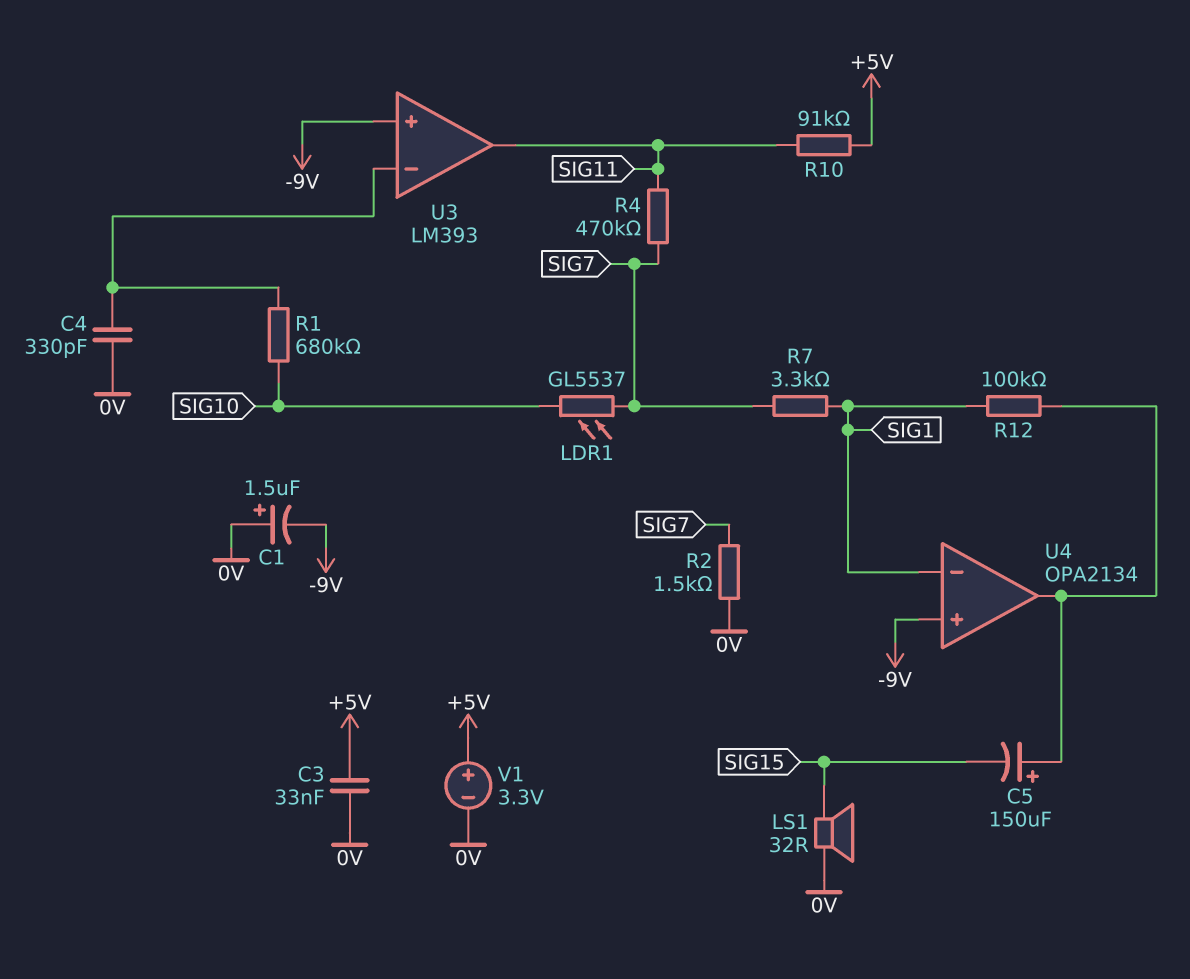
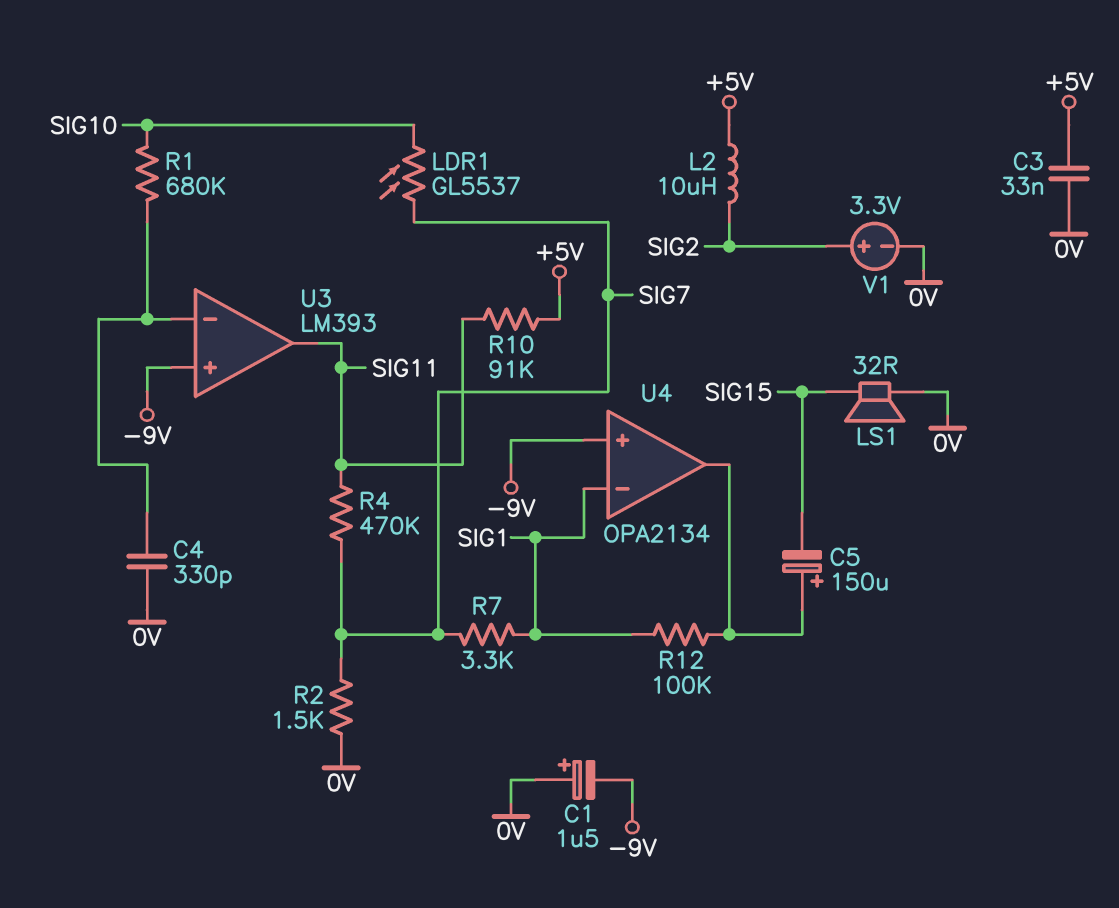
L2: none -> 10uH (+5V, SIG2)
V1: 3.3V (plus +5V, minus 0V) -> 3.3V (plus SIG2, minus 0V)

